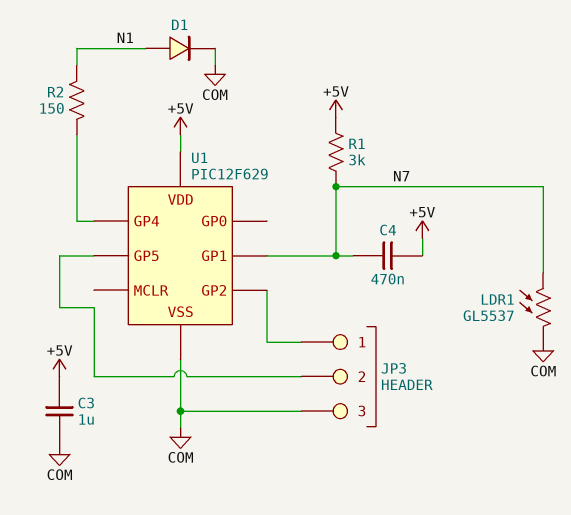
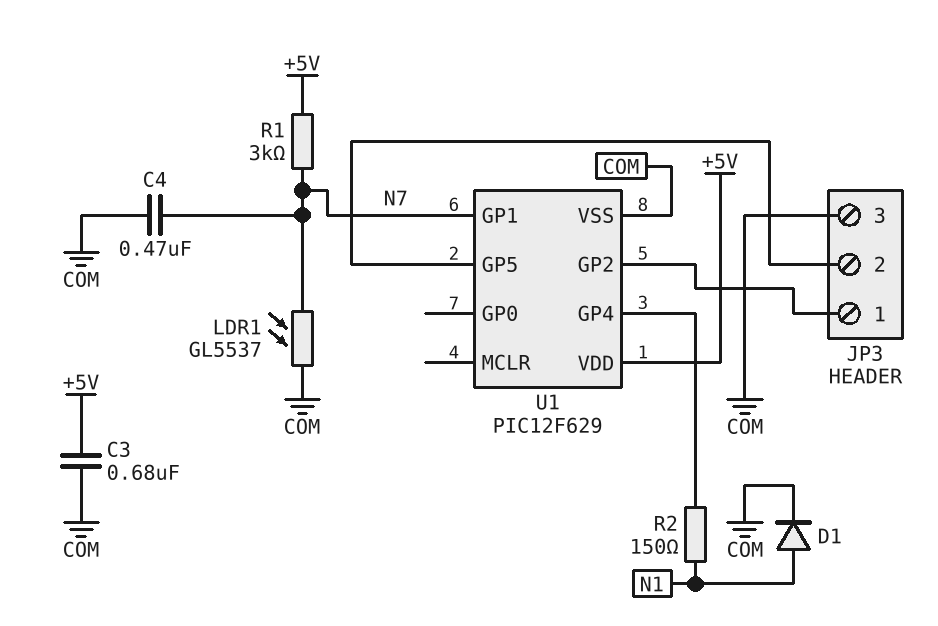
C3: 1uF (+5V, COM) -> 680nF (+5V, COM)
C4: 470nF (+5V, N7) -> 470nF (COM, N7)

